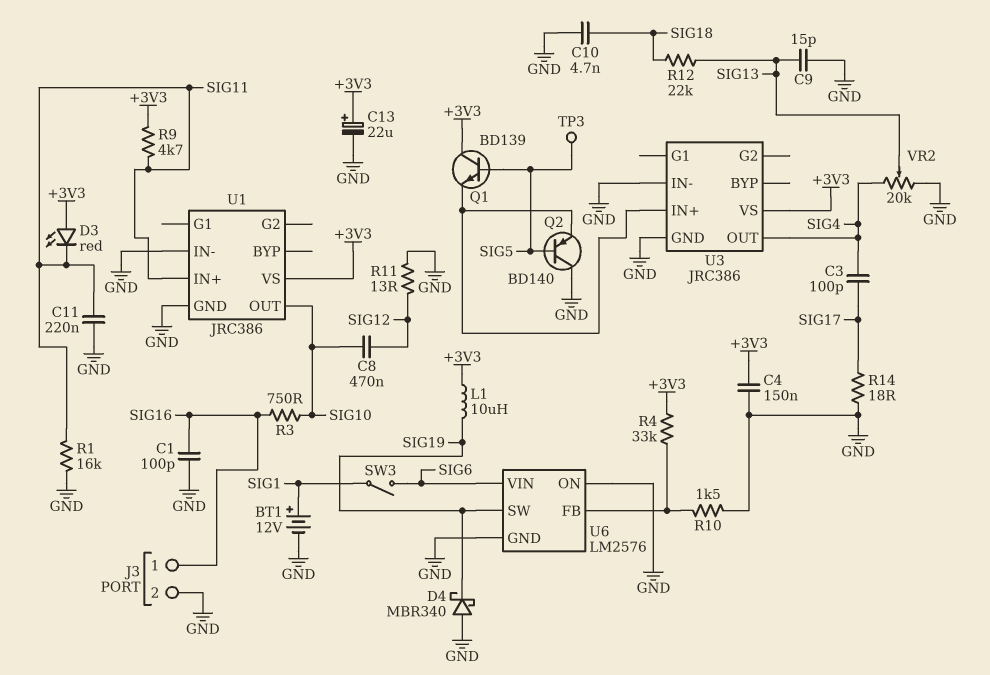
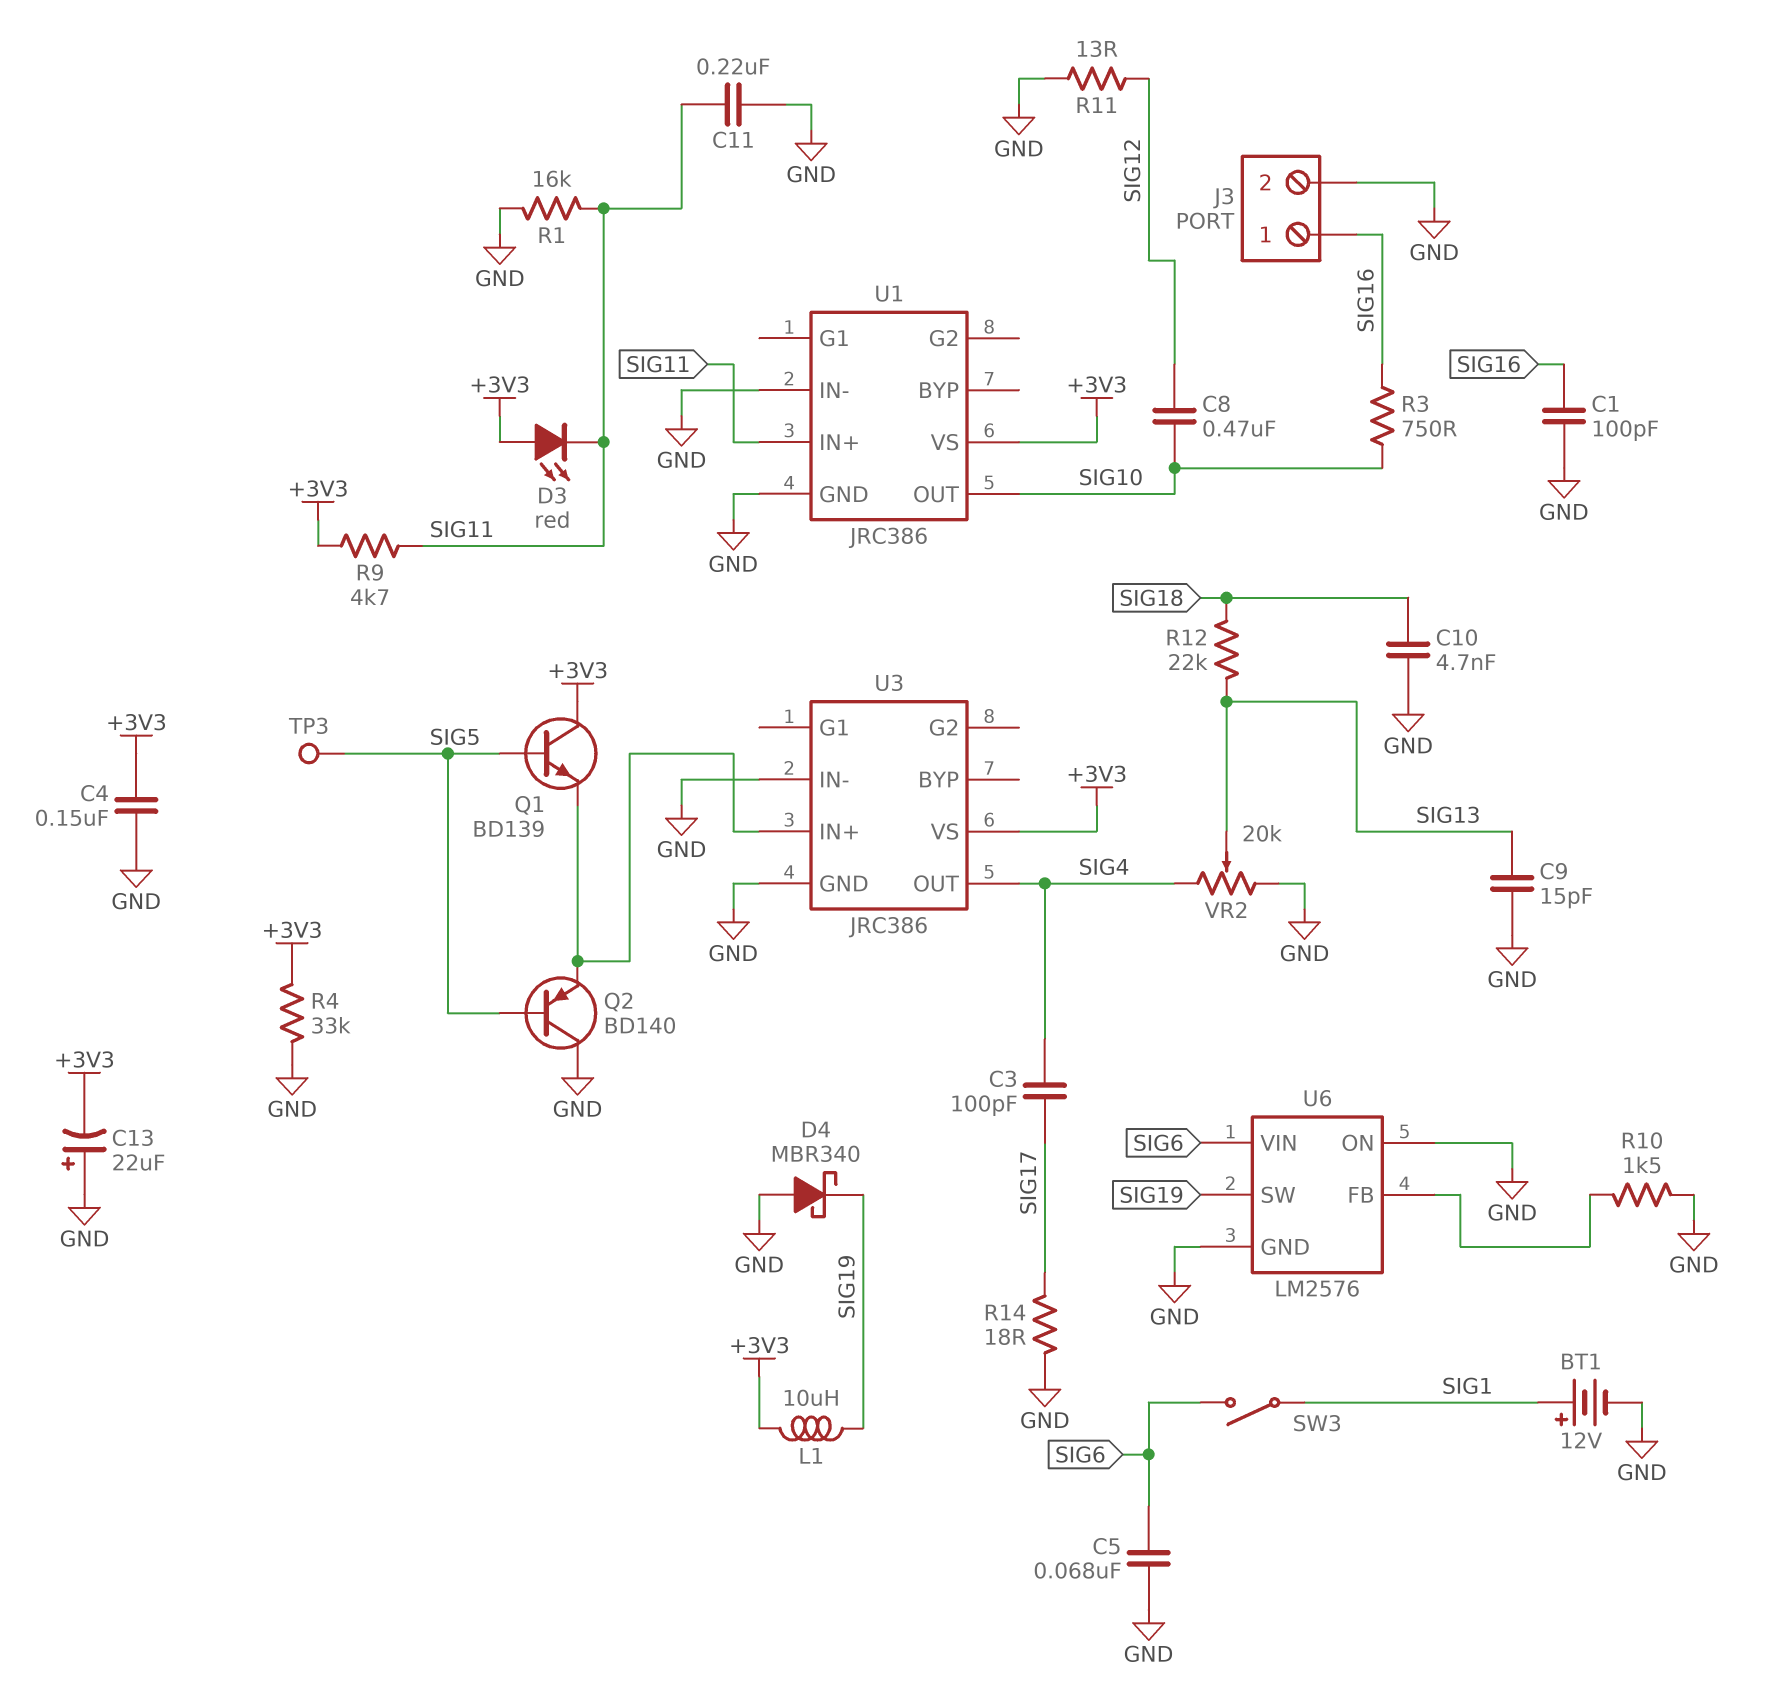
C5: none -> 68nF (GND, SIG6)
C13: 22uF (plus +3V3, minus GND) -> 22uF (plus GND, minus +3V3)
R4: 33k (+3V3, U6/FB) -> 33k (+3V3, GND)

